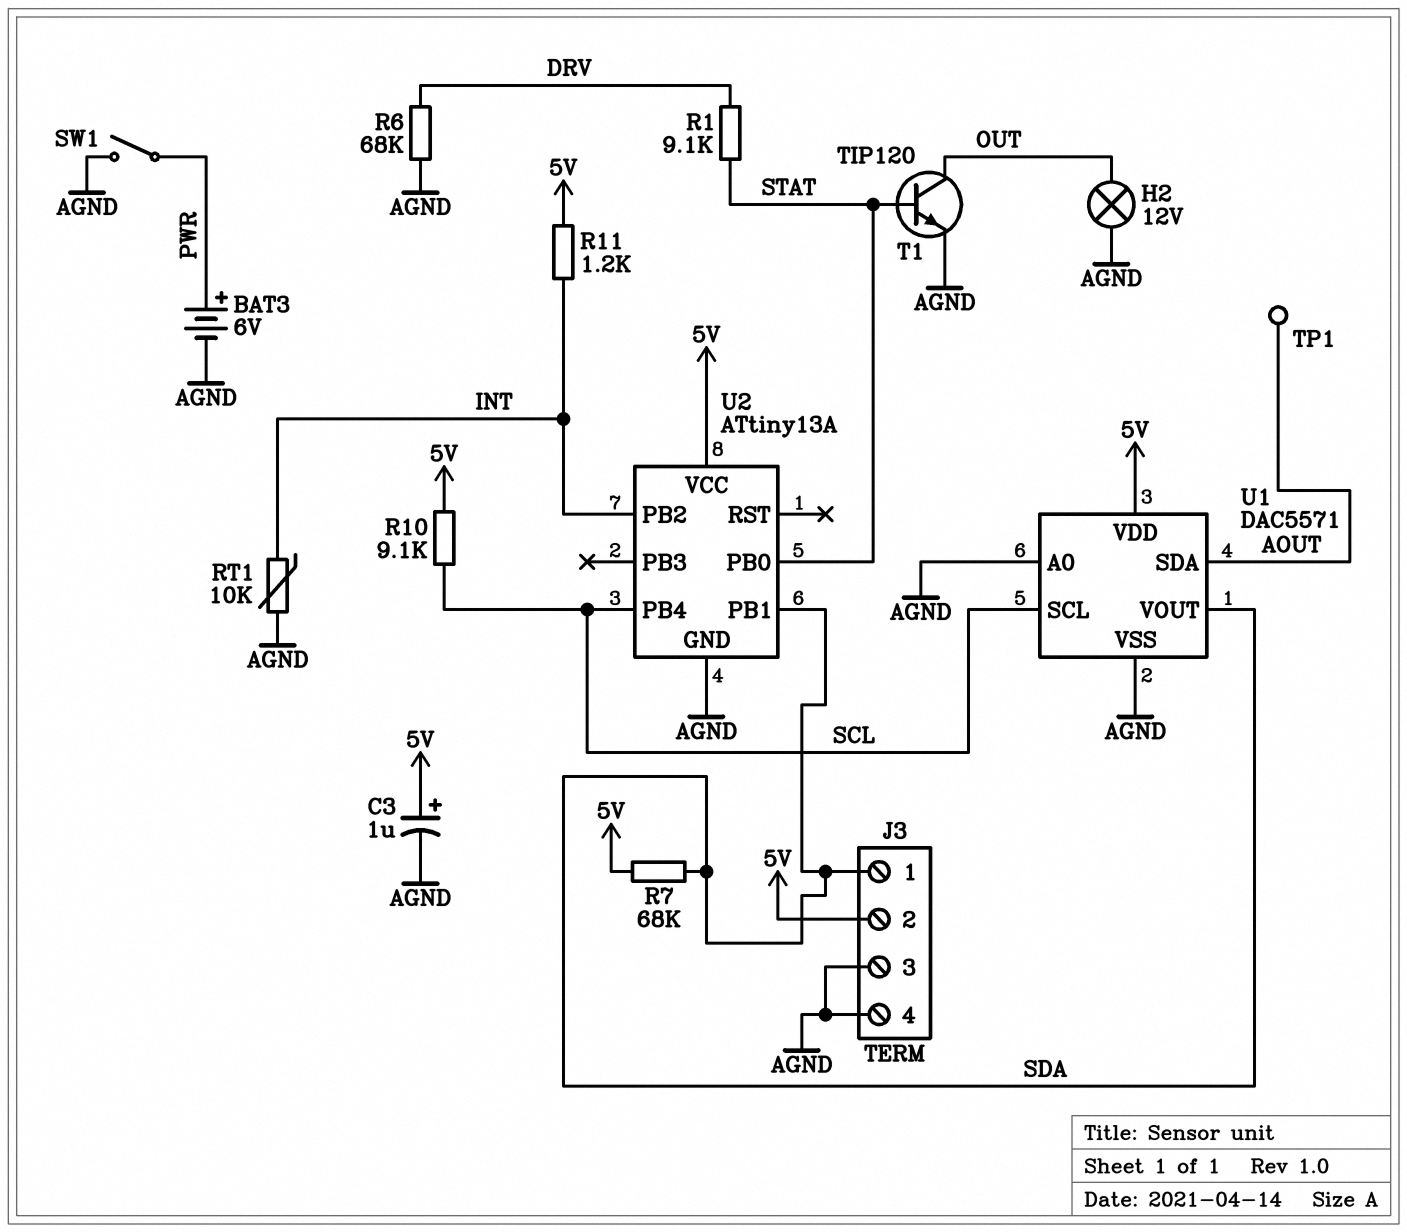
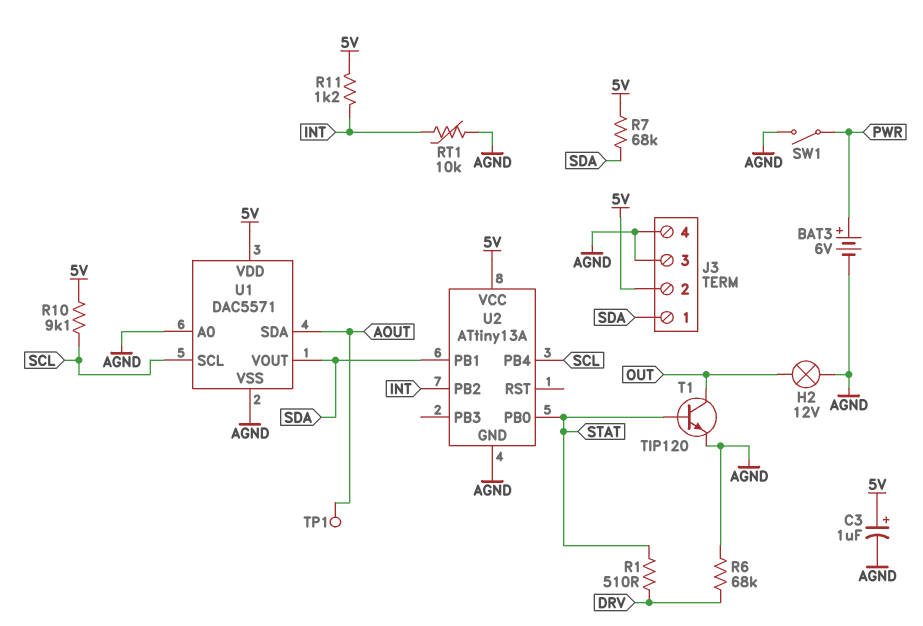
R1: 9.1k (DRV, STAT) -> 510 (DRV, STAT)

